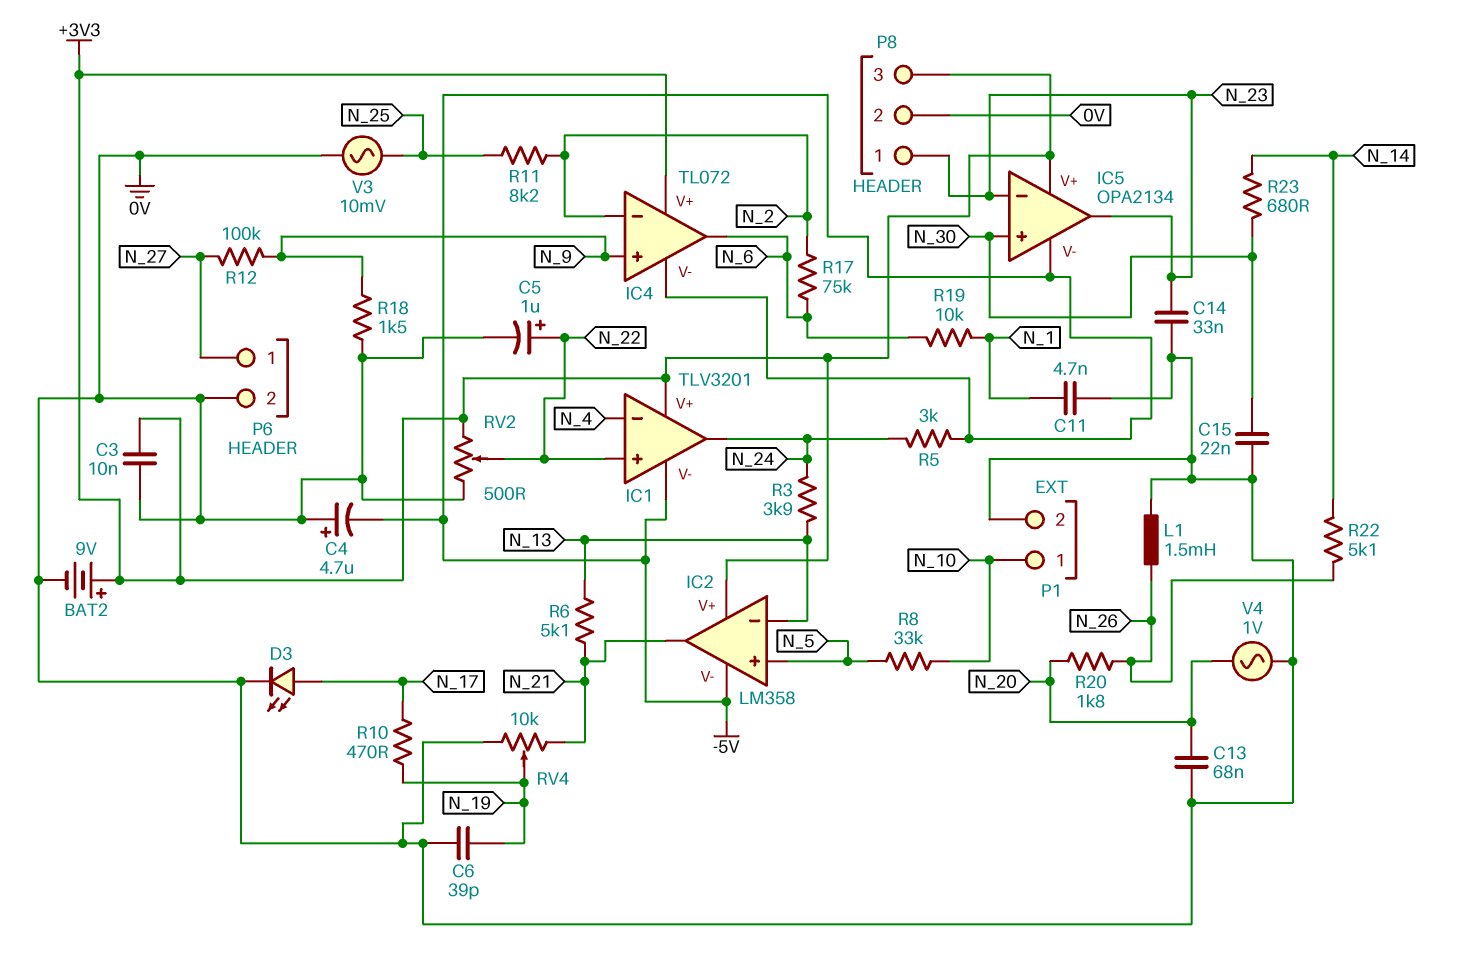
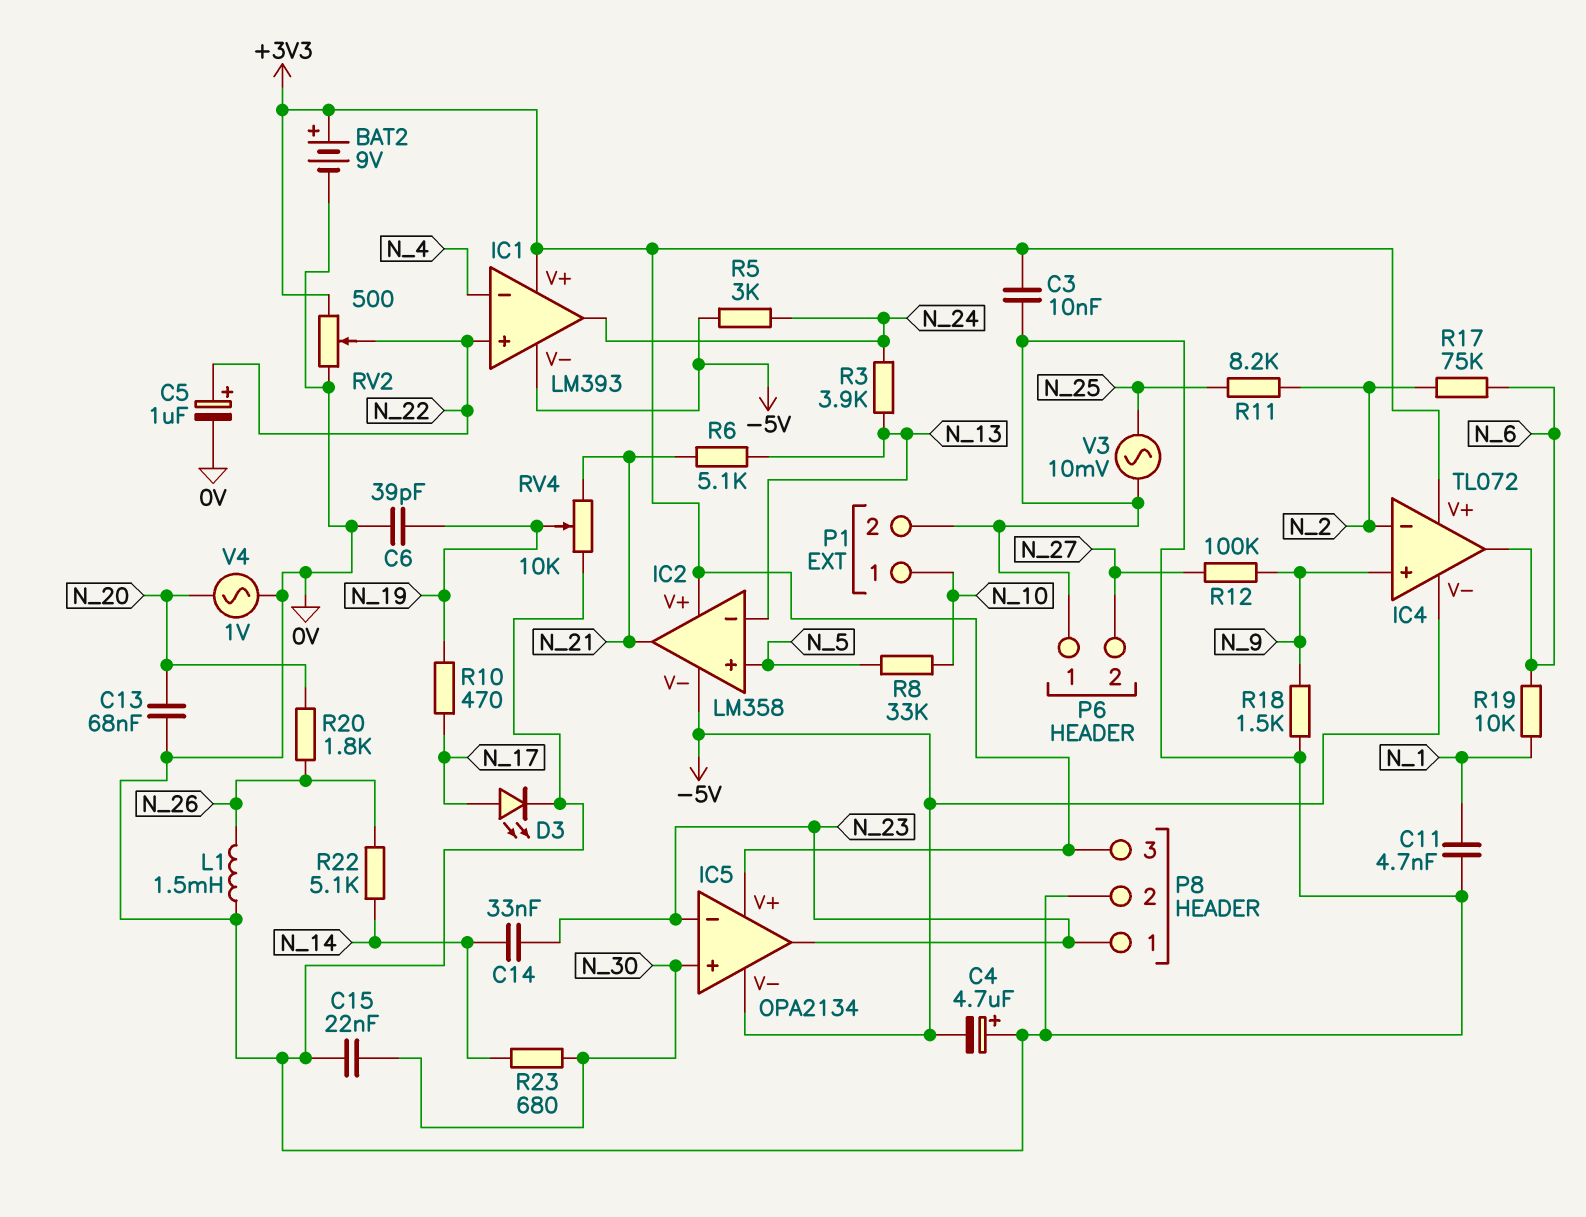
C14: 33nF (0V, N_23) -> 33nF (N_14, N_23)
IC1: TLV3201 -> LM393
P6 pin 1: N_27 -> 0V
P6 pin 2: 0V -> N_27

